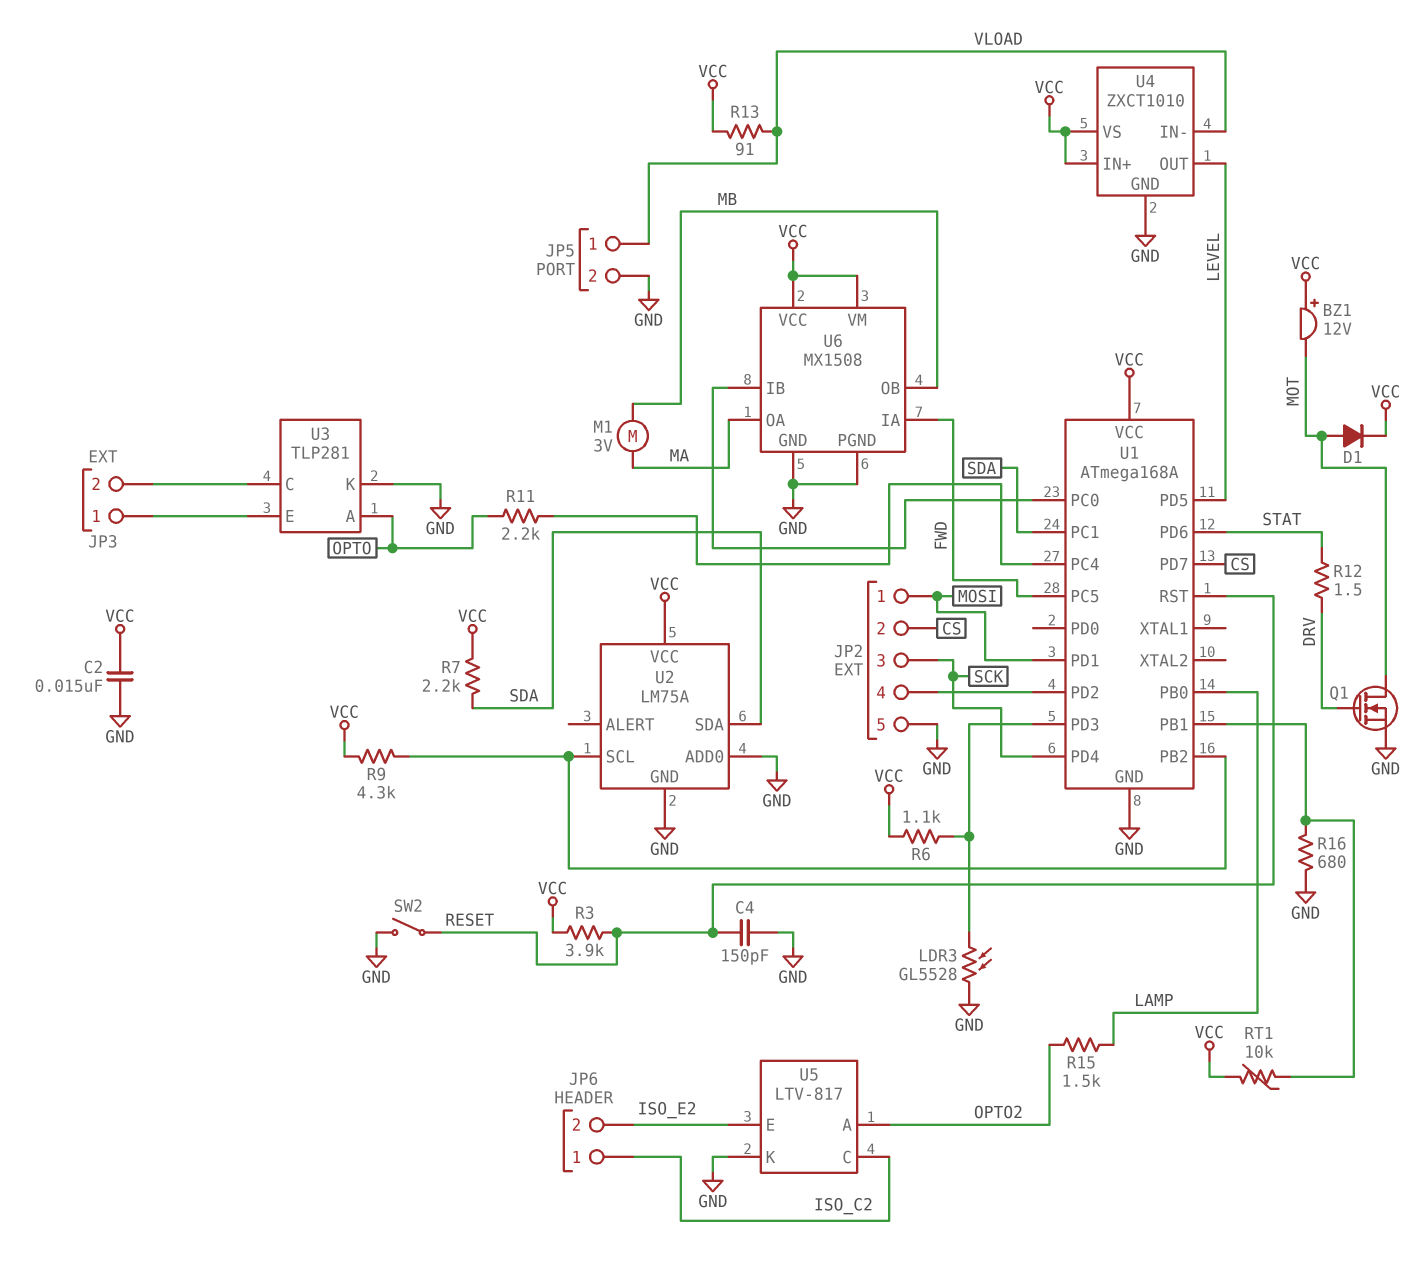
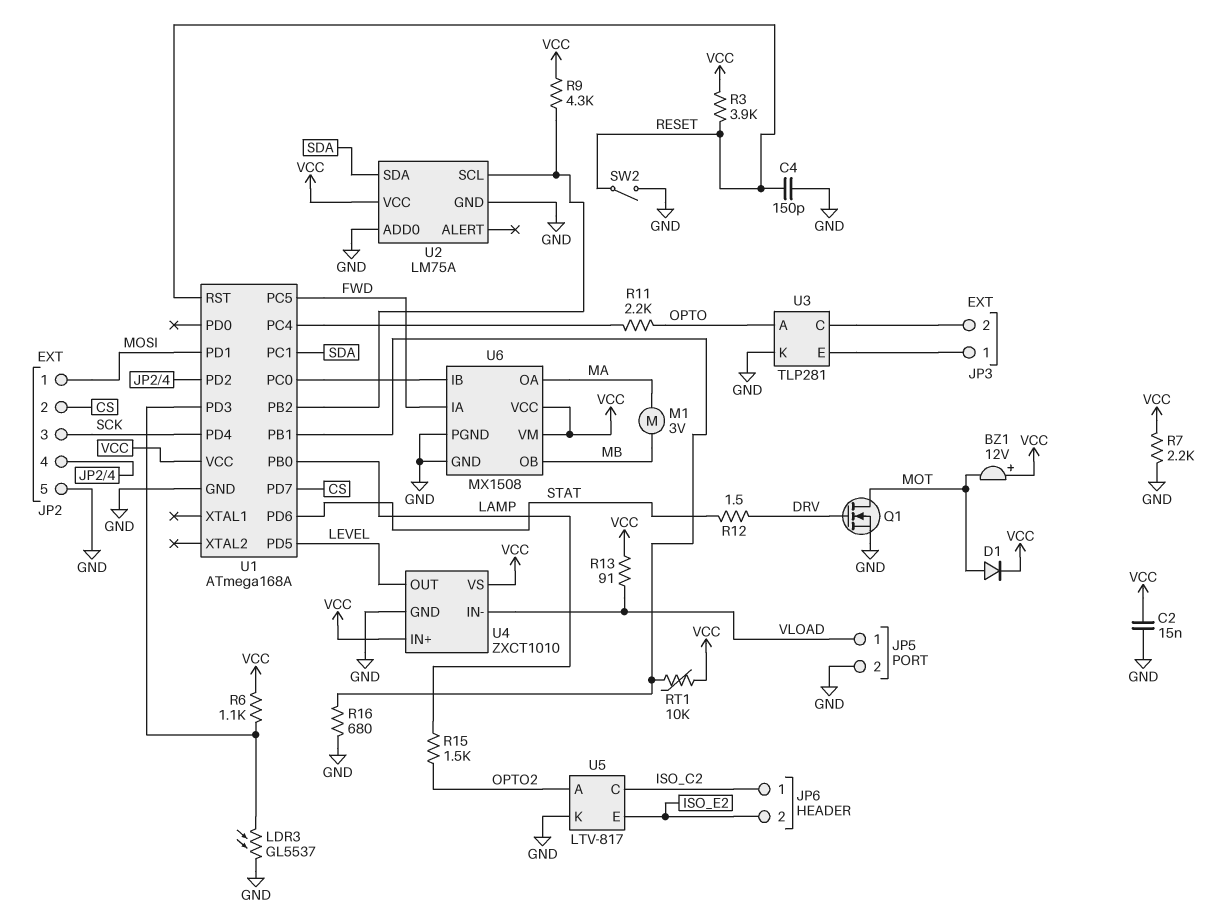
LDR3: GL5528 (GND, U1/PD3) -> GL5537 (GND, U1/PD3)
R7: 2.2k (SDA, VCC) -> 2.2k (GND, VCC)

